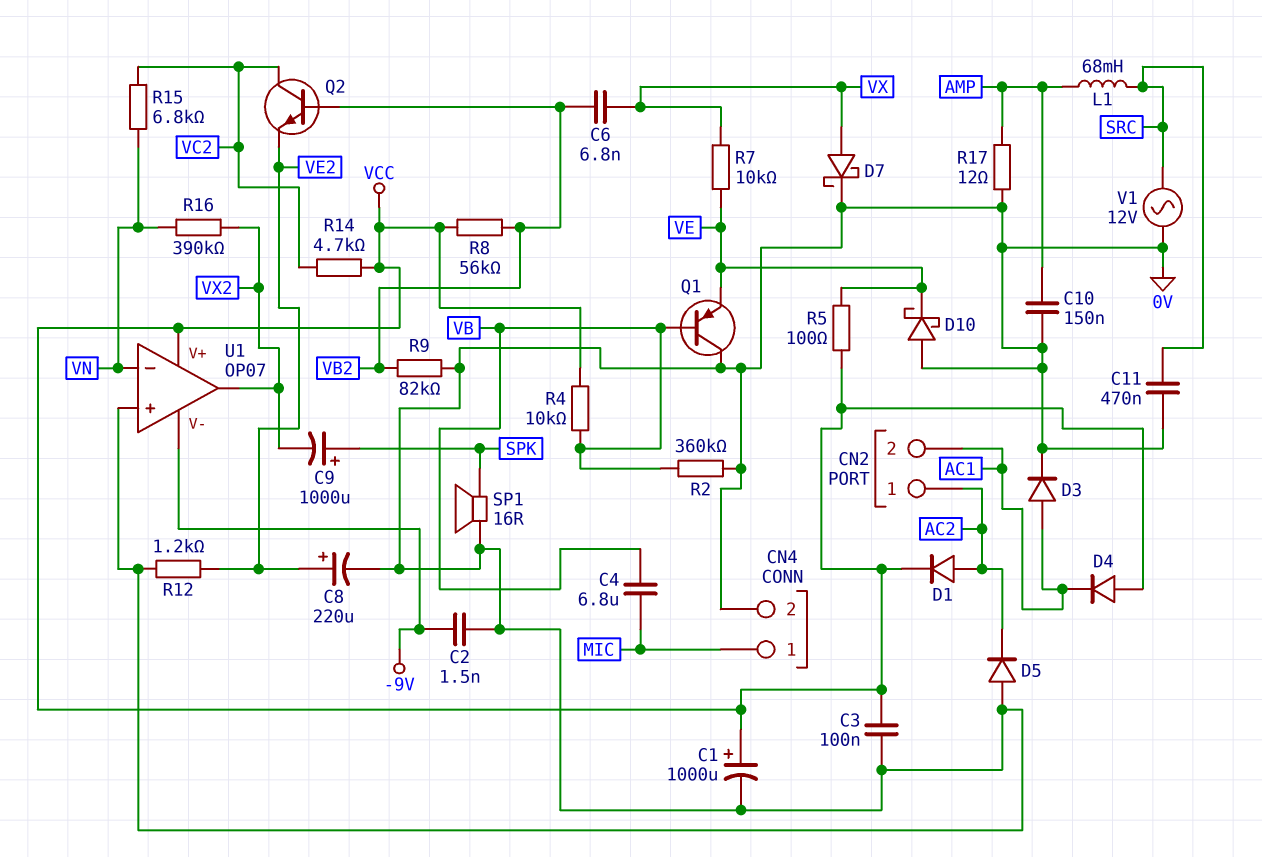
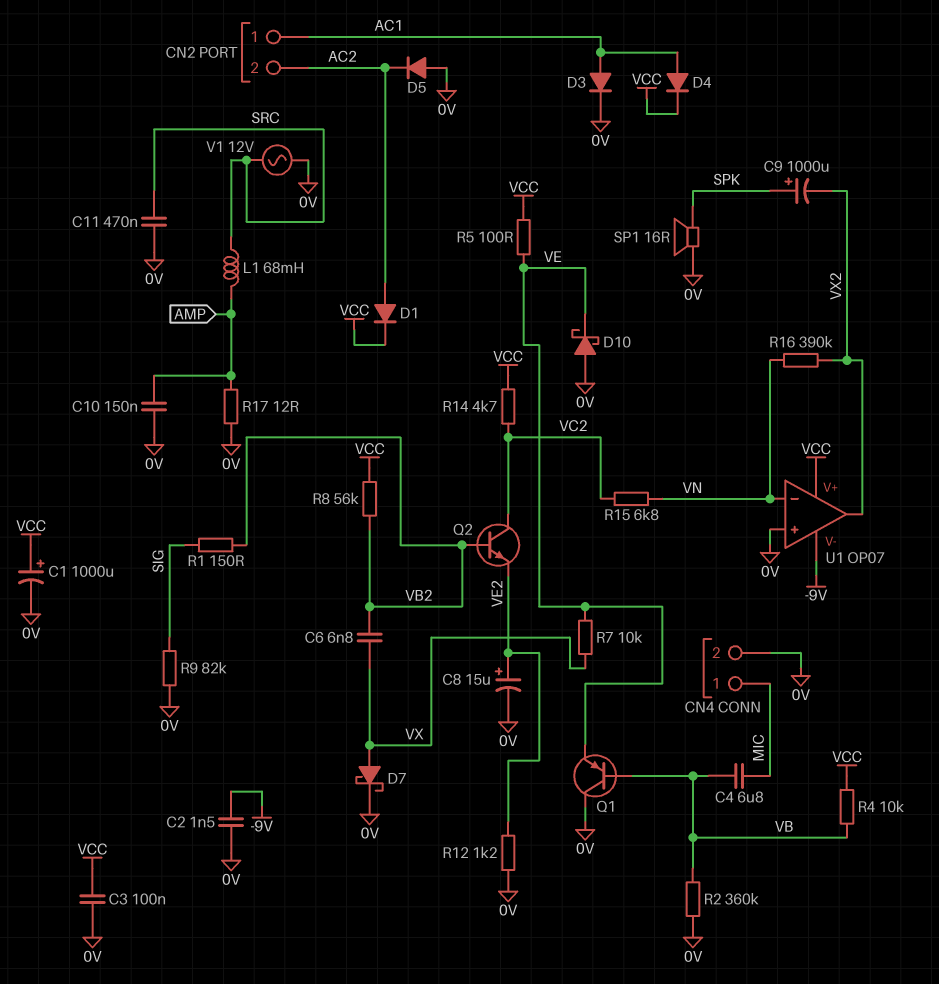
C8: 220uF (plus VE2, minus 0V) -> 15uF (plus VE2, minus 0V)
CN2 pin 1: AC2 -> AC1
CN2 pin 2: AC1 -> AC2
D4: diode (A VCC, K AC1) -> diode (A AC1, K VCC)
R1: none -> 150 (SIG, VB2)
R9: 82k (0V, VB2) -> 82k (0V, SIG)

